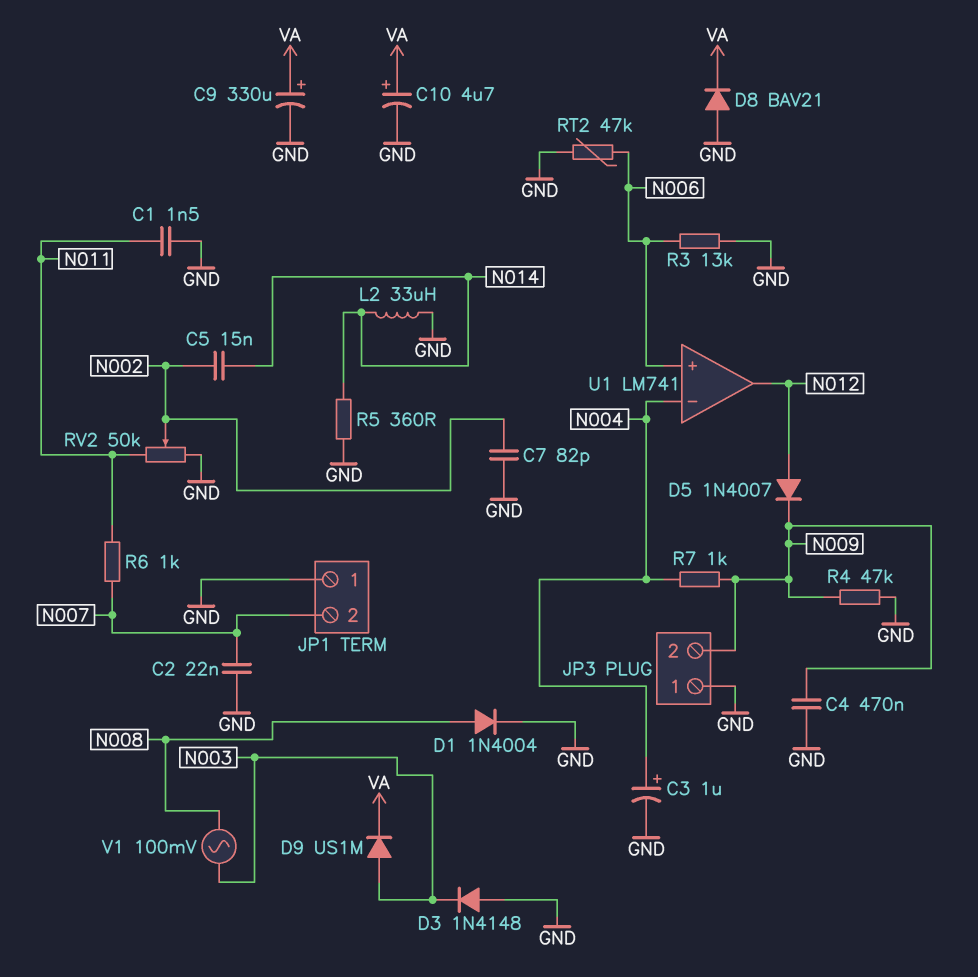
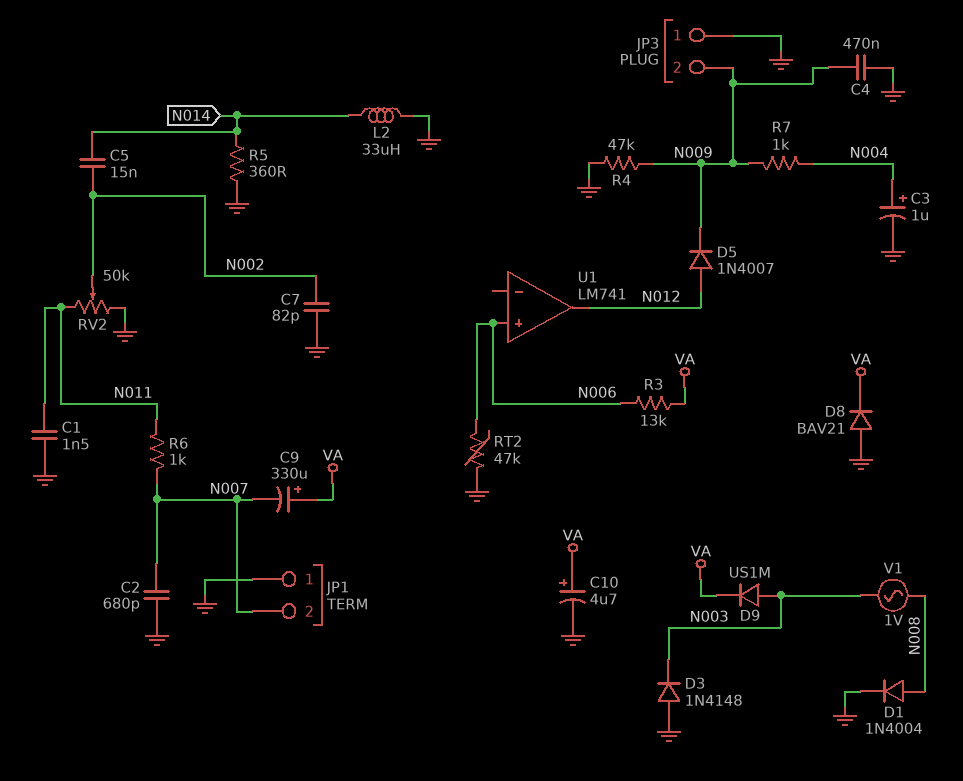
C2: 22nF (GND, N007) -> 680pF (GND, N007)
C9: 330uF (plus VA, minus GND) -> 330uF (plus VA, minus N007)
R3: 13k (GND, N006) -> 13k (N006, VA)
U1 pin in-: N004 -> none
V1: AC 100mV (N003, N008) -> AC 1V (N003, N008)

